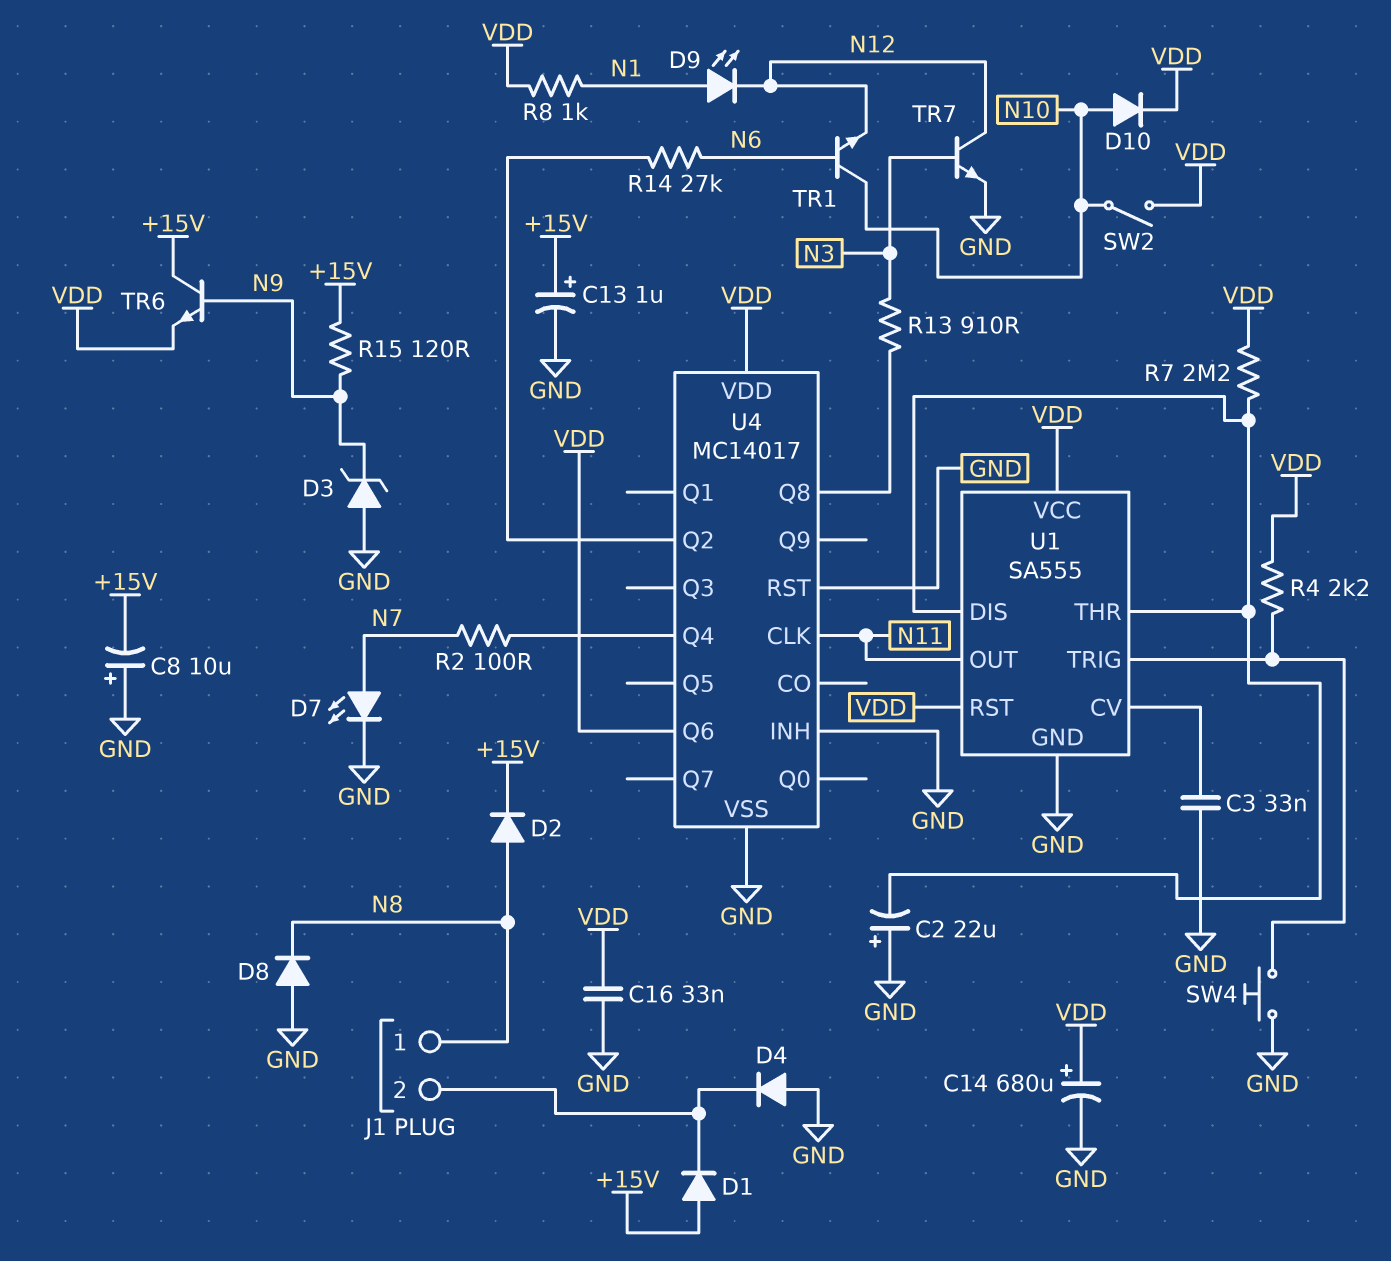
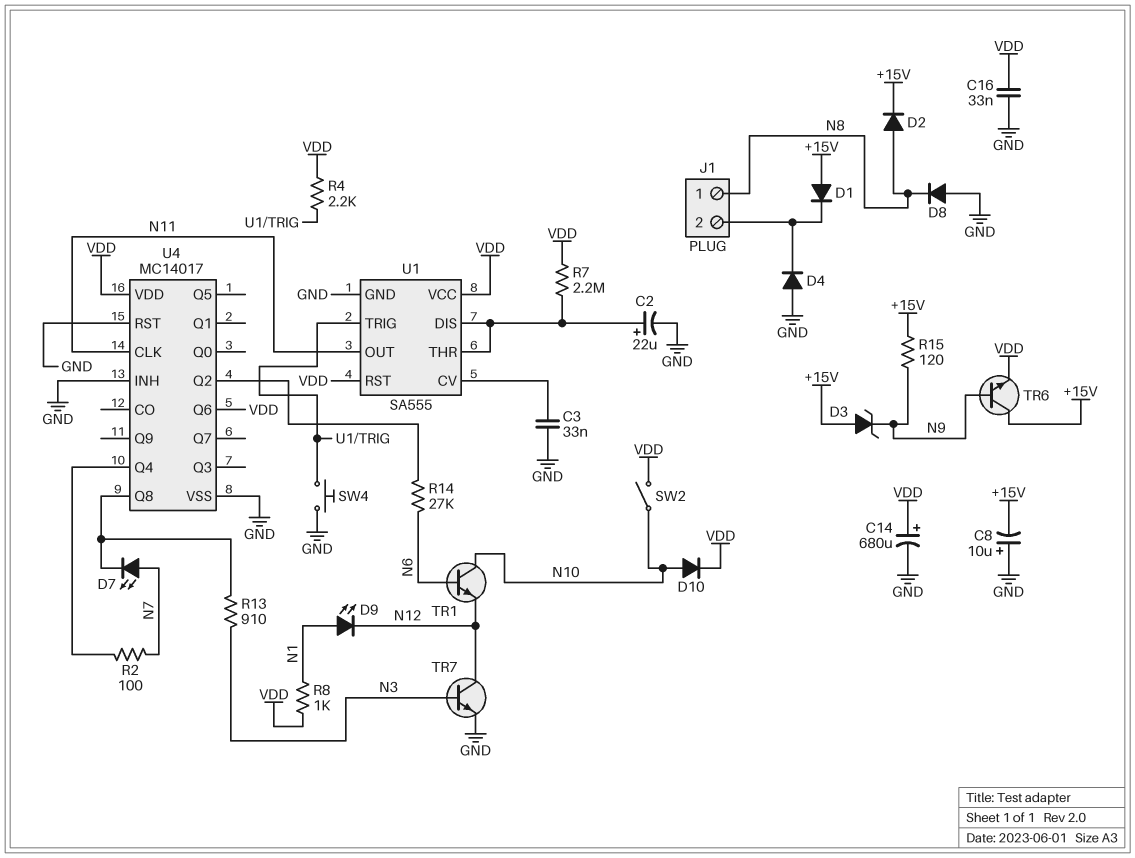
C2: 22uF (plus GND, minus U1/DIS) -> 22uF (plus U1/DIS, minus GND)
C13: 1uF (plus +15V, minus GND) -> none
D3: zener (A GND, K N9) -> zener (A +15V, K N9)
D7: LED (A N7, K GND) -> LED (A N7, K U4/Q8)

